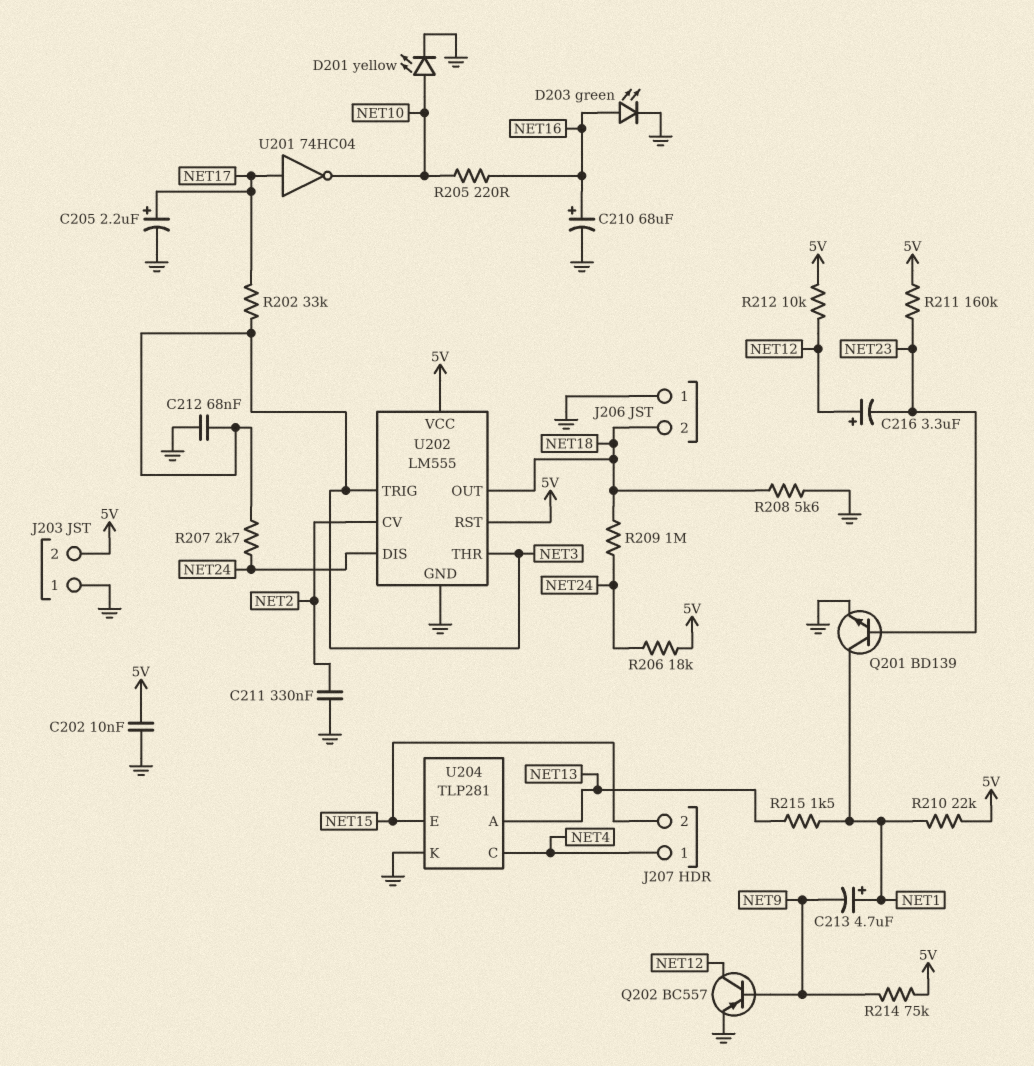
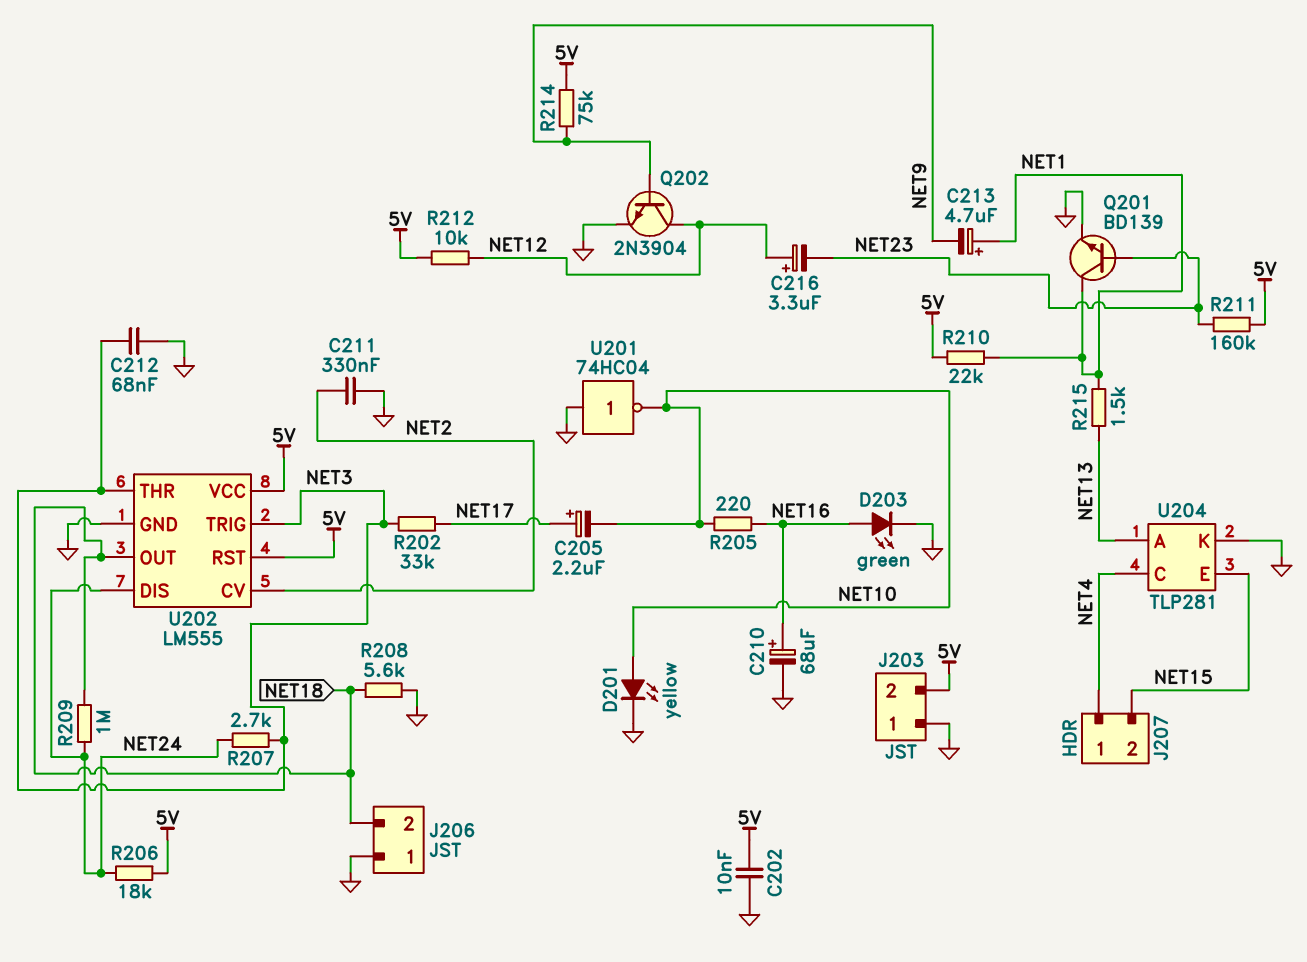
C205: 2.2uF (plus NET17, minus GND) -> 2.2uF (plus NET17, minus NET10)
Q202: PNP BC557 (B NET9, C NET12, E GND) -> NPN 2N3904 (B NET9, C NET12, E GND)
U201: NOT 74HC04 (in NET17, out NET10) -> NOT 74HC04 (in GND, out NET10)

